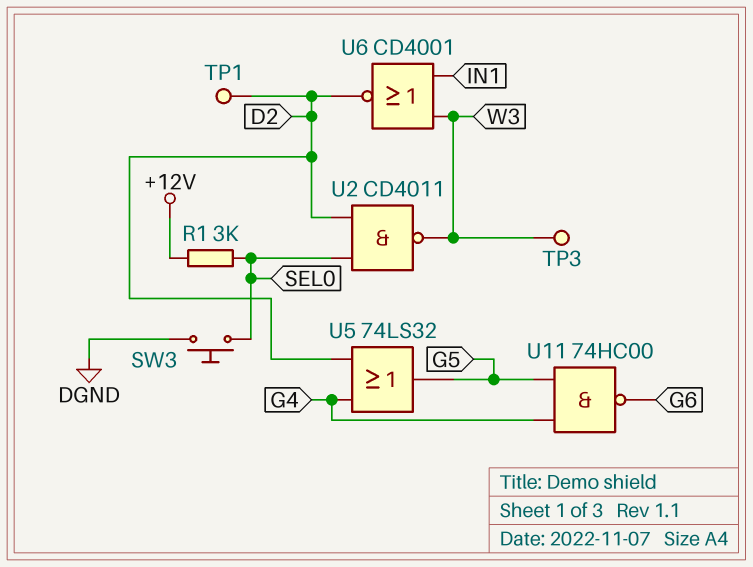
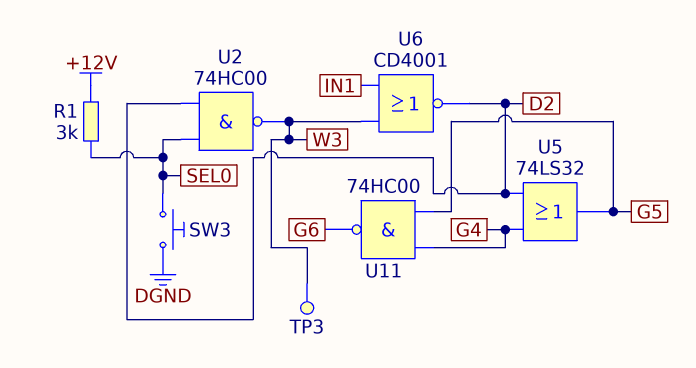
TP1: test point (D2) -> none
U2: NAND CD4011 (in D2, in SEL0, out W3) -> NAND 74HC00 (in D2, in SEL0, out W3)

